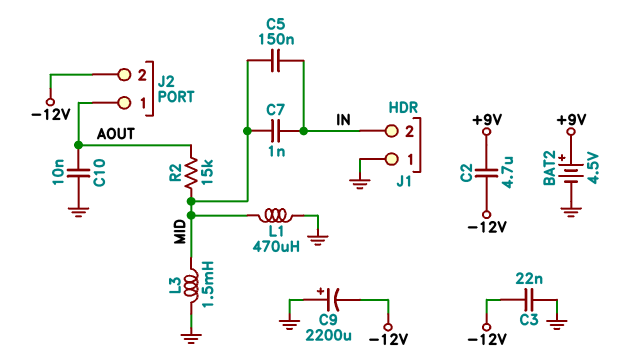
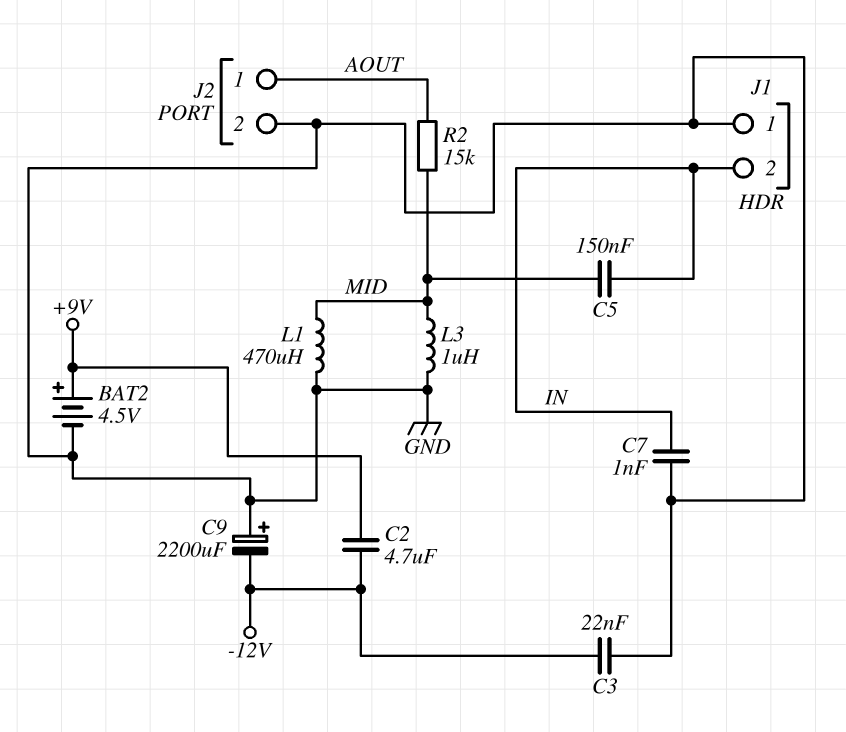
C7: 1nF (IN, MID) -> 1nF (GND, IN)
C10: 10nF (AOUT, GND) -> none
J2 pin 2: -12V -> GND
L3: 1.5mH (GND, MID) -> 1uH (GND, MID)

